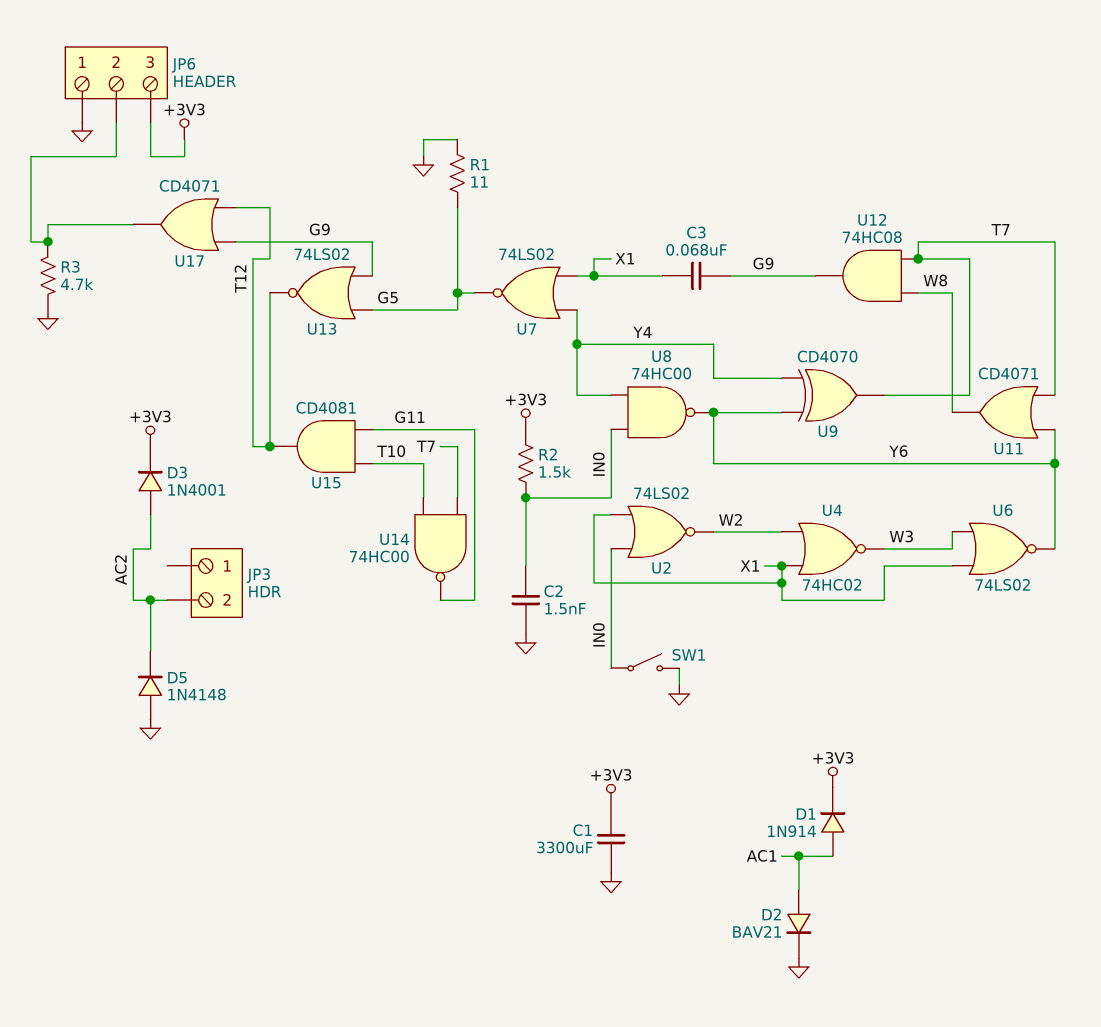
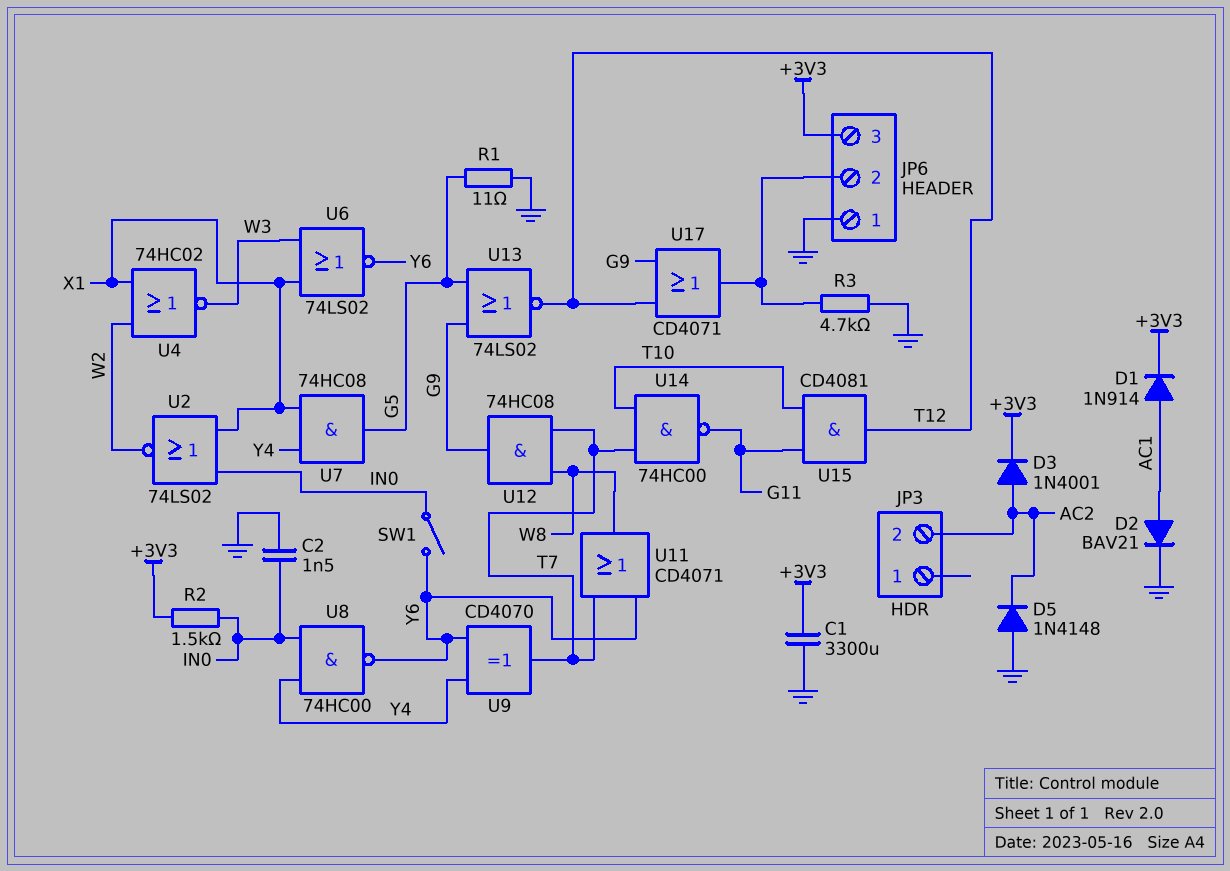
C3: 68nF (G9, X1) -> none
SW1: switch (GND, IN0) -> switch (IN0, Y6)
U7: NOR 74LS02 (in X1, in Y4, out G5) -> AND 74HC08 (in X1, in Y4, out G5)

